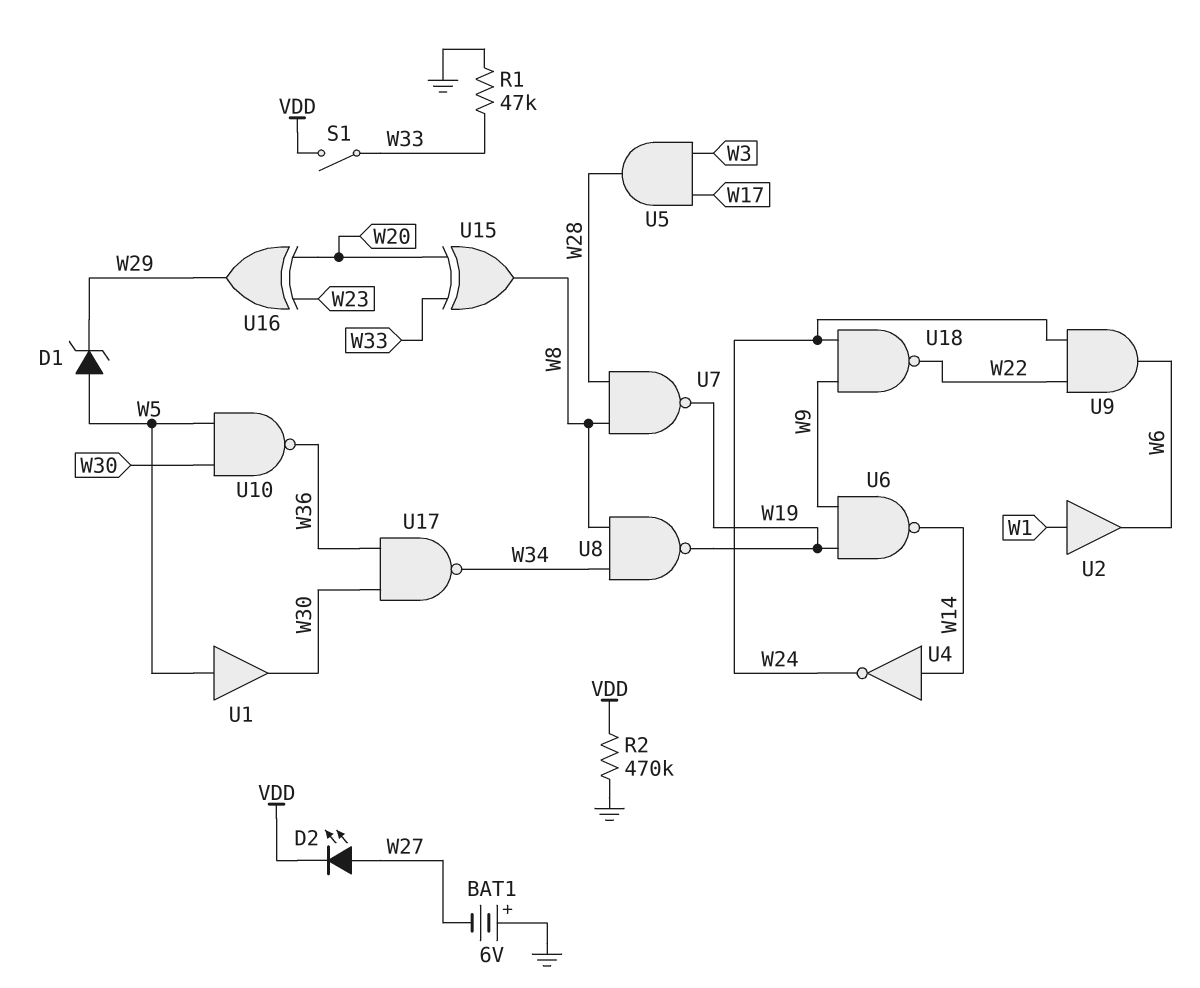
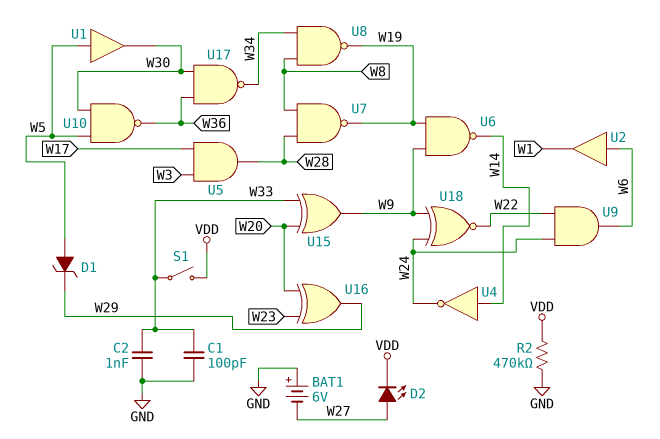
C1: none -> 100pF (GND, W33)
C2: none -> 1nF (GND, W33)
R1: 47k (GND, W33) -> none
U2: buffer (in W1, out W6) -> buffer (in W6, out W1)
U15: XOR (in W20, in W33, out W8) -> XOR (in W20, in W33, out W9)
U18: NAND (in W9, in W24, out W22) -> XNOR (in W9, in W24, out W22)

